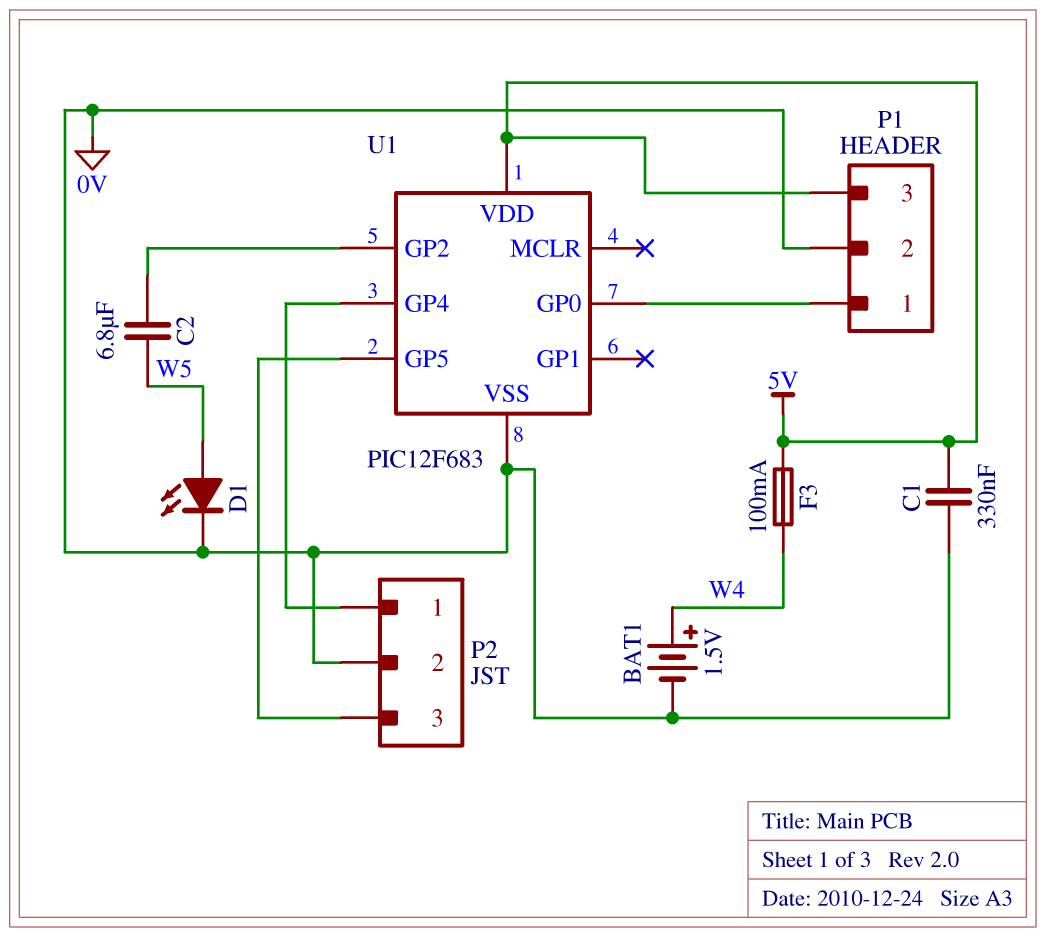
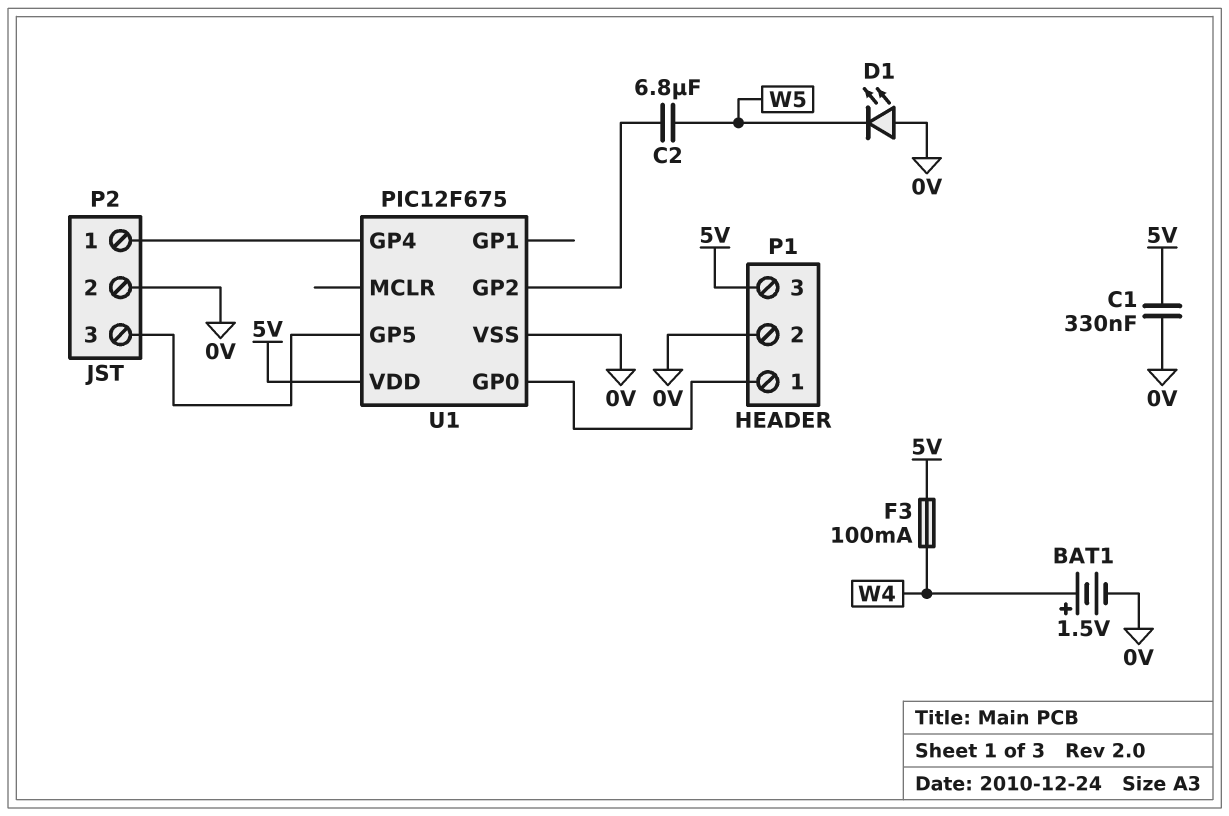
D1: LED (A W5, K 0V) -> LED (A 0V, K W5)
U1: PIC12F683 -> PIC12F675

